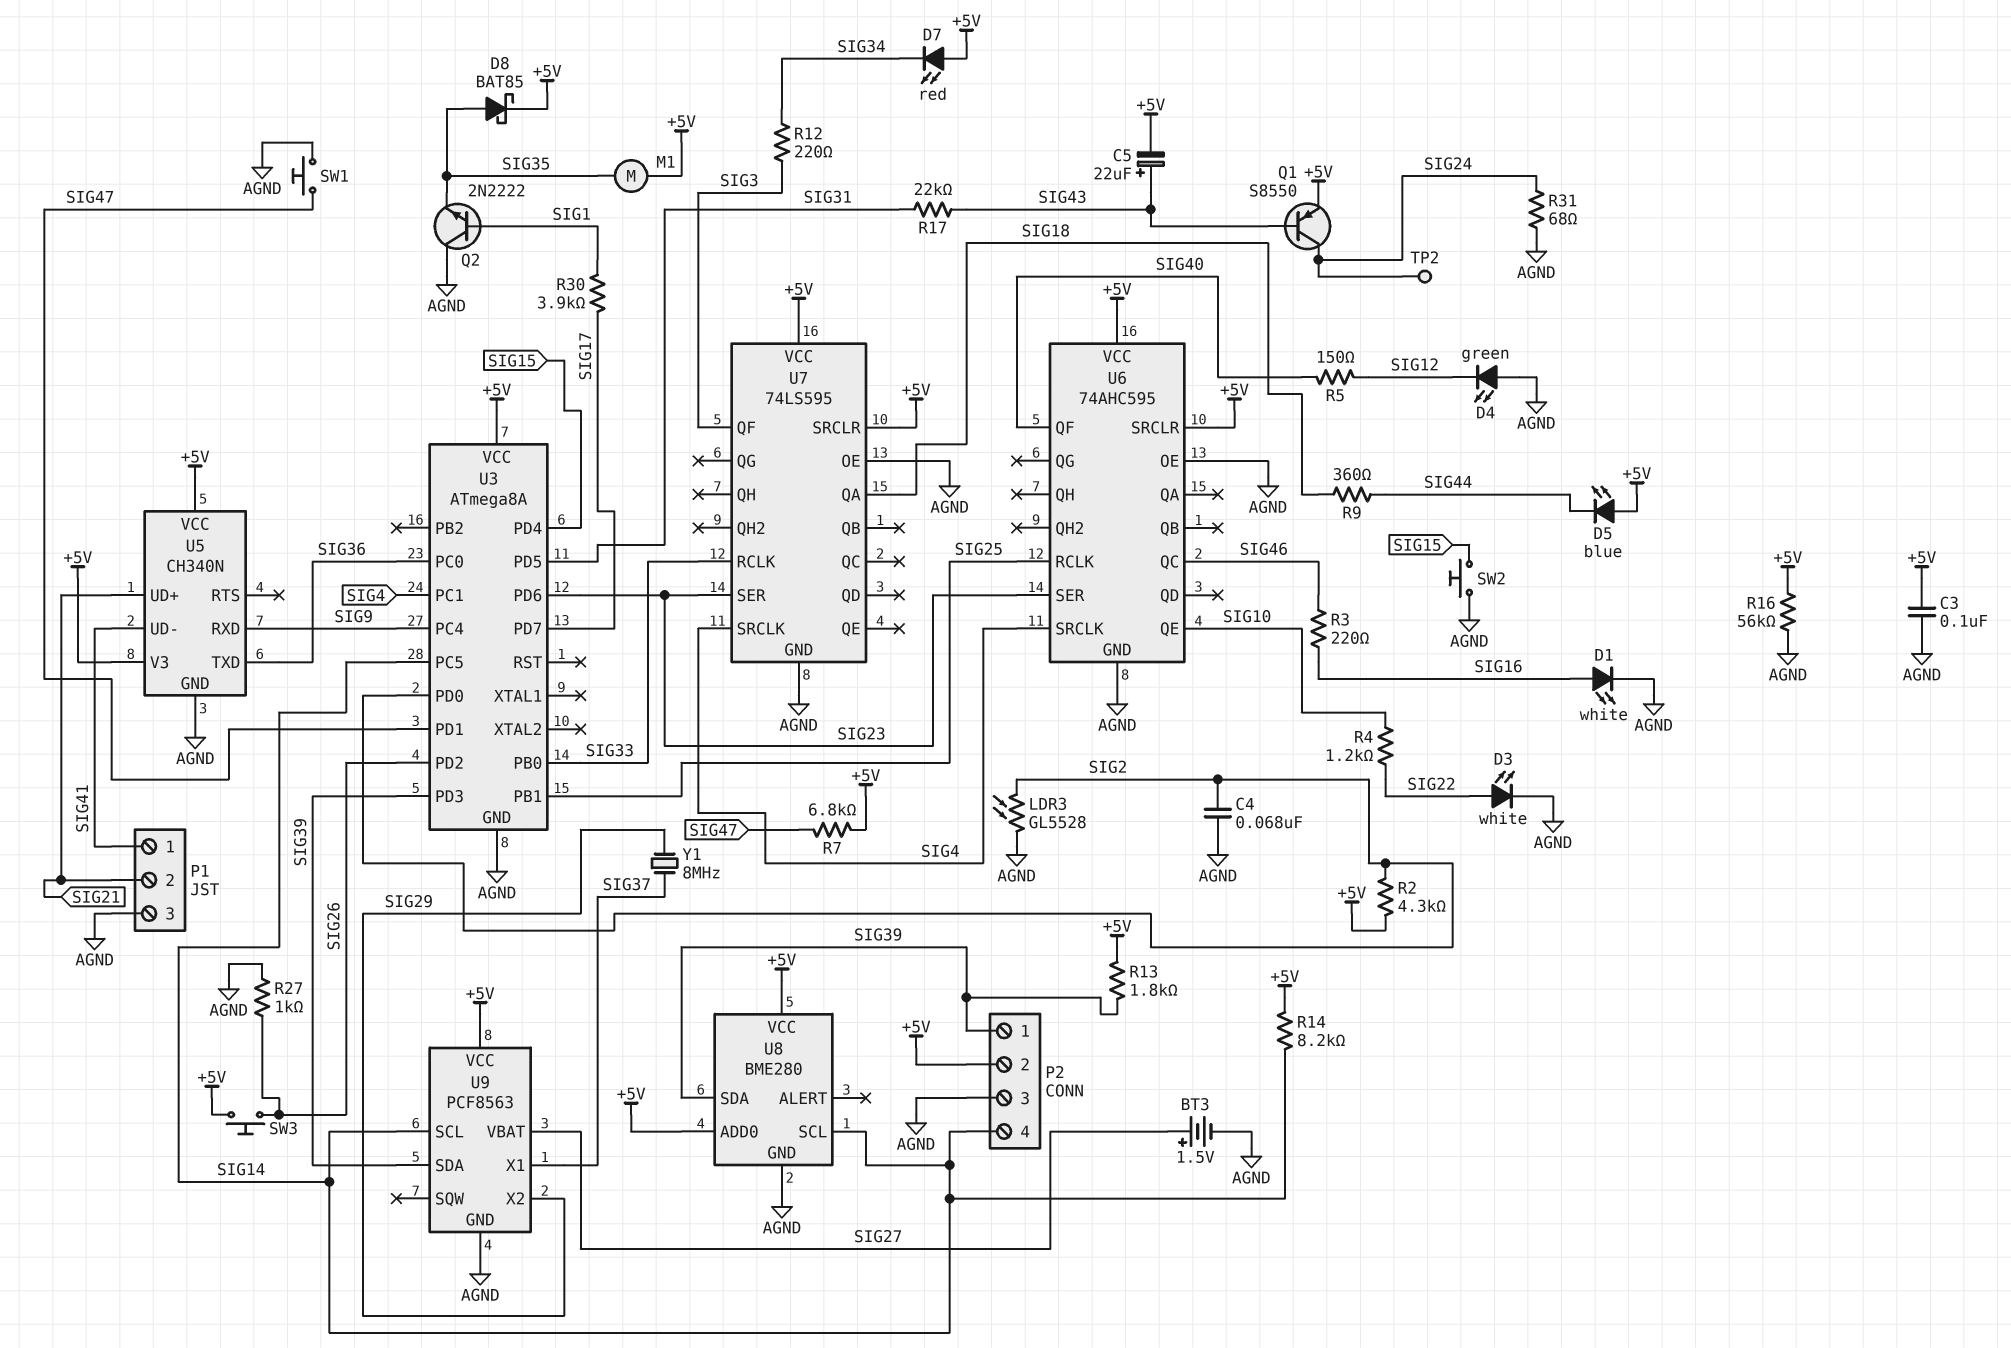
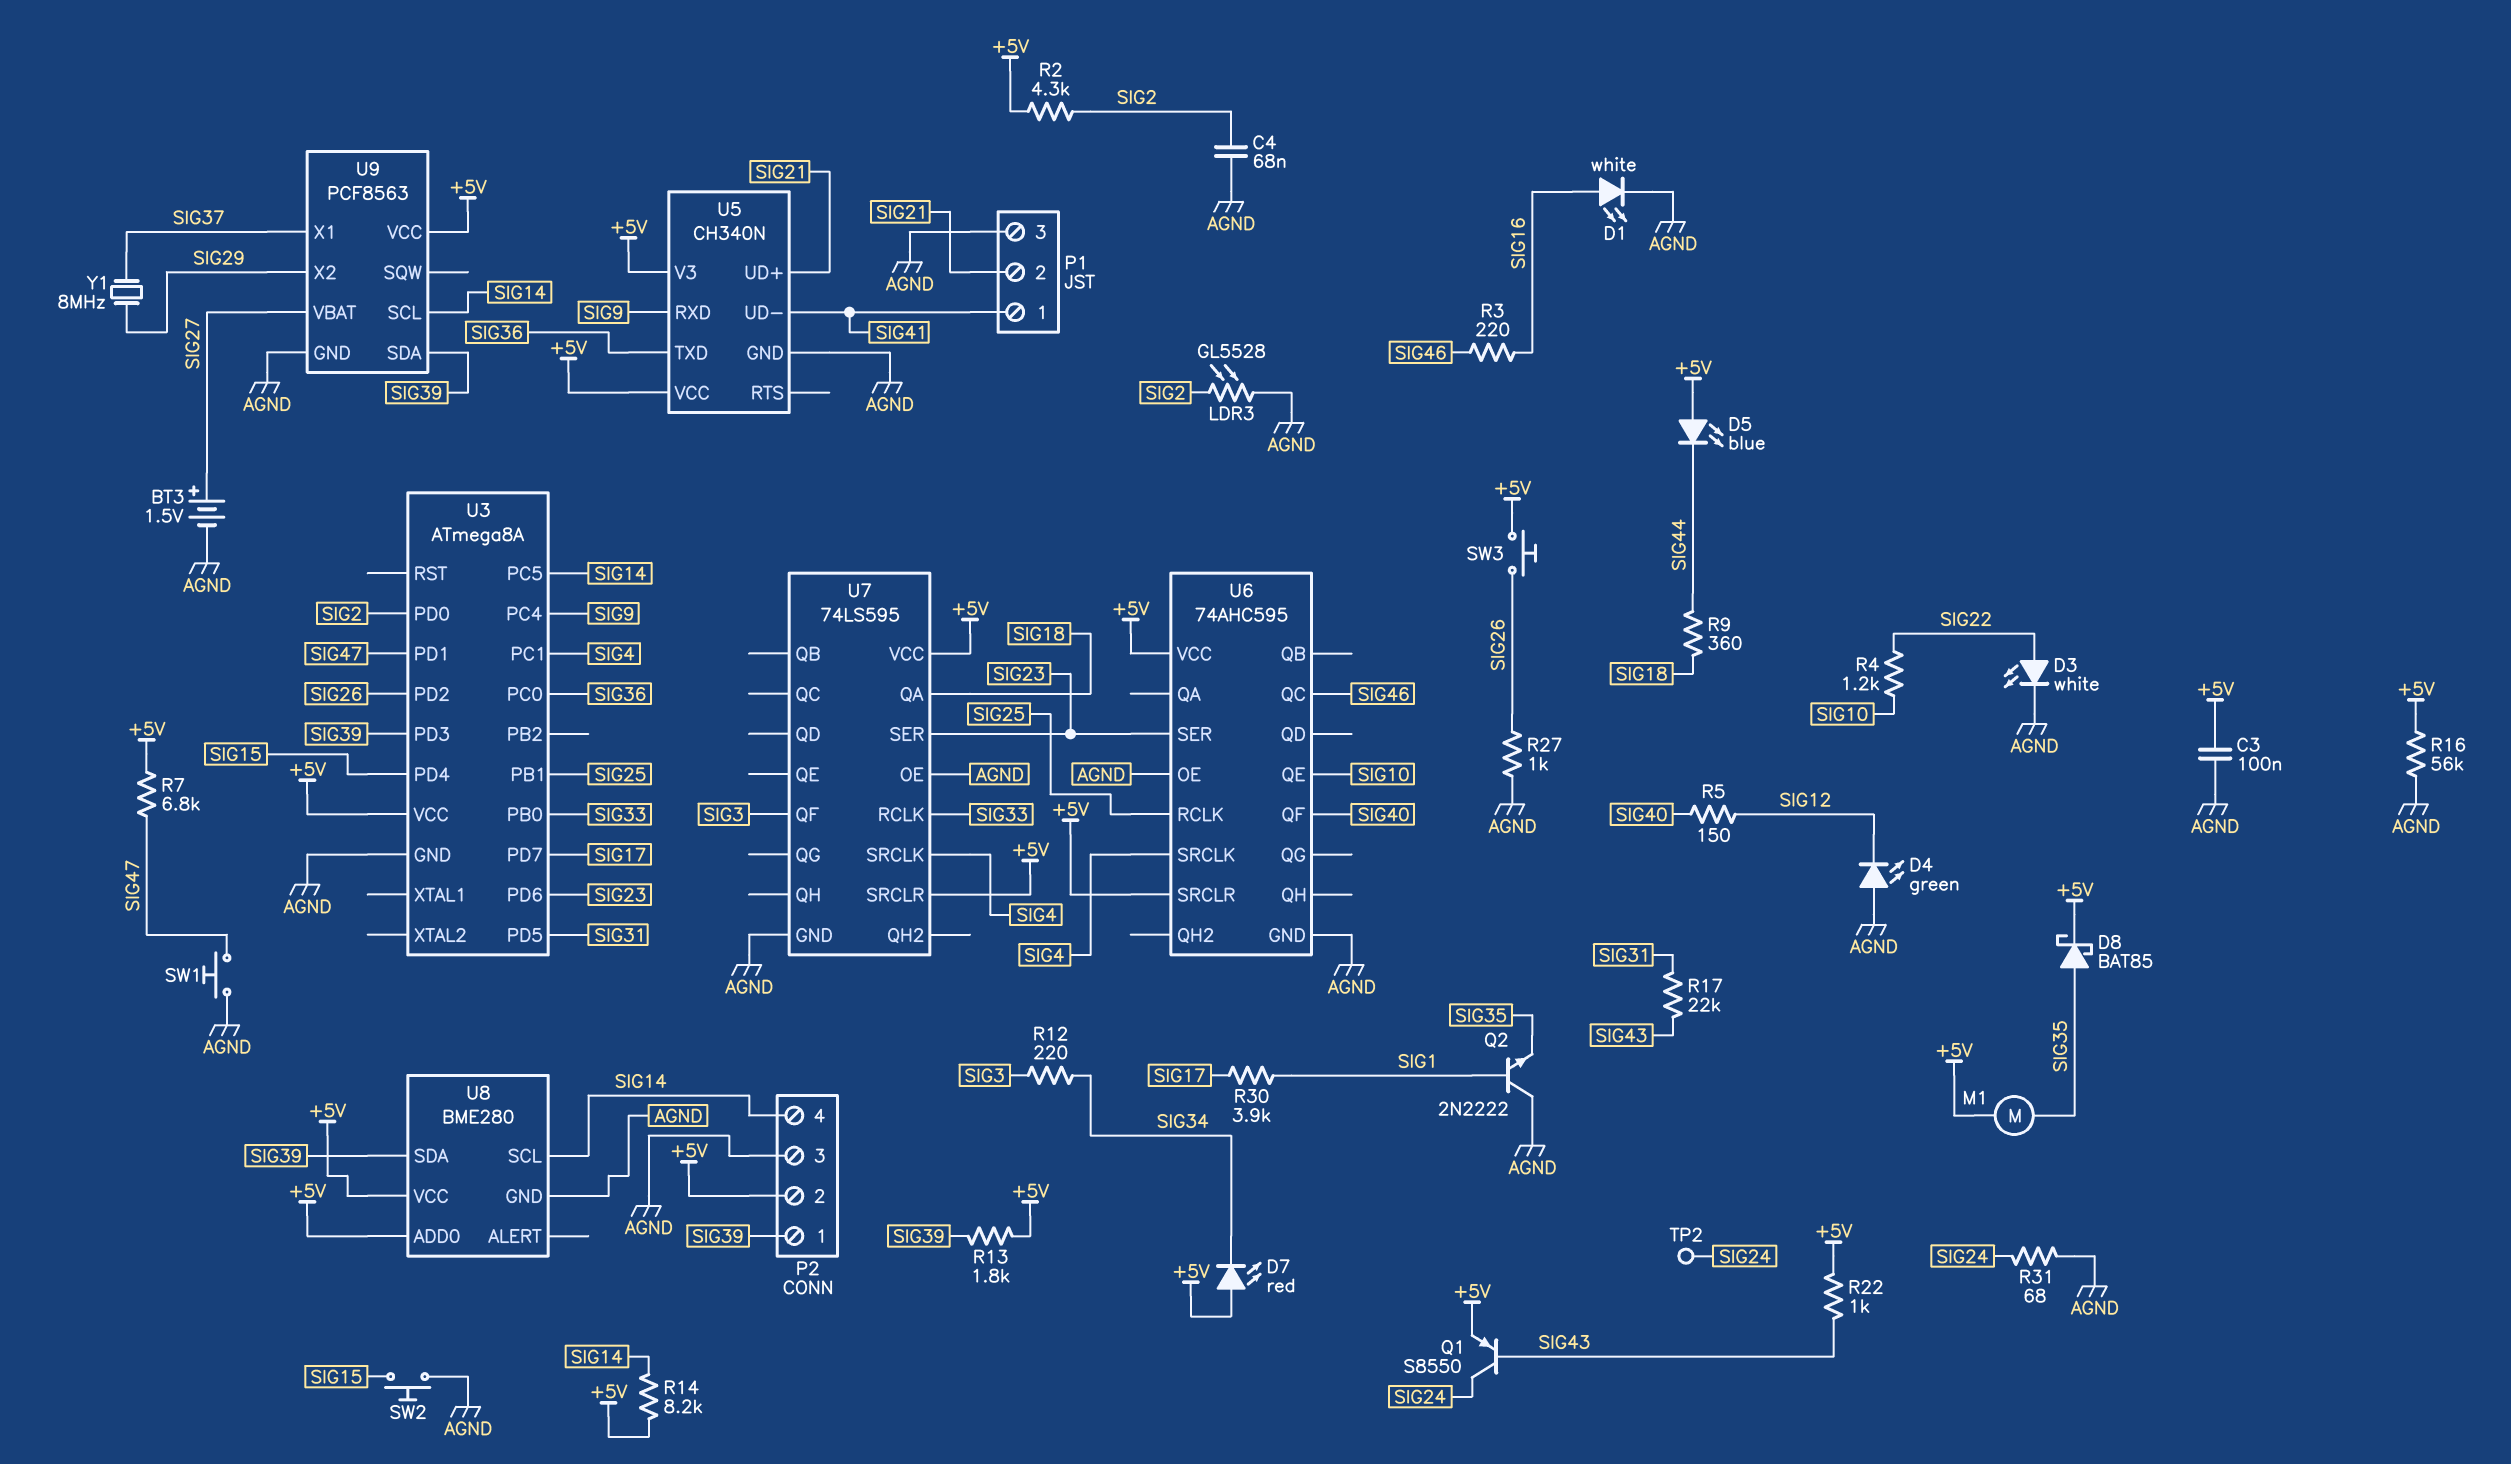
C5: 22uF (plus SIG43, minus +5V) -> none
R22: none -> 1k (+5V, SIG43)

